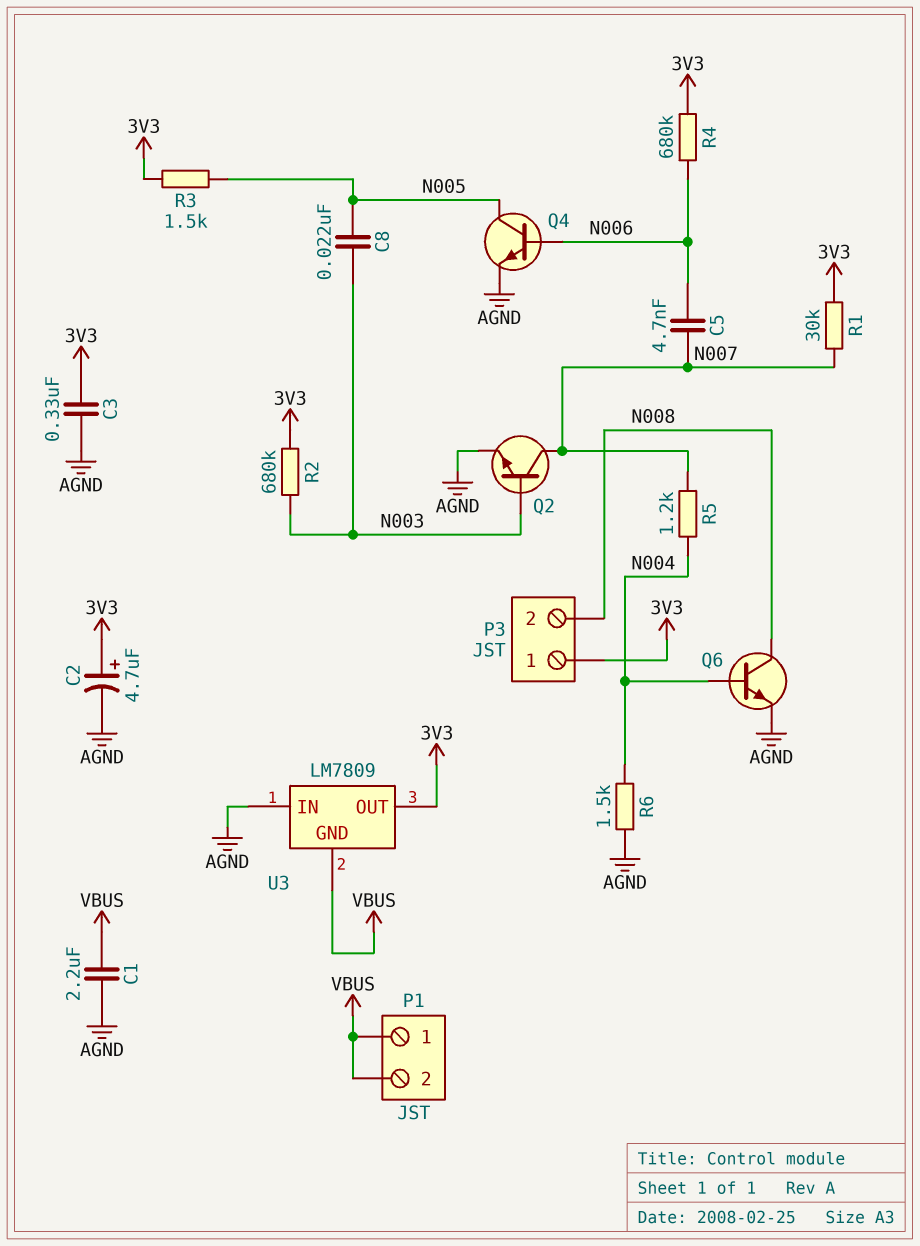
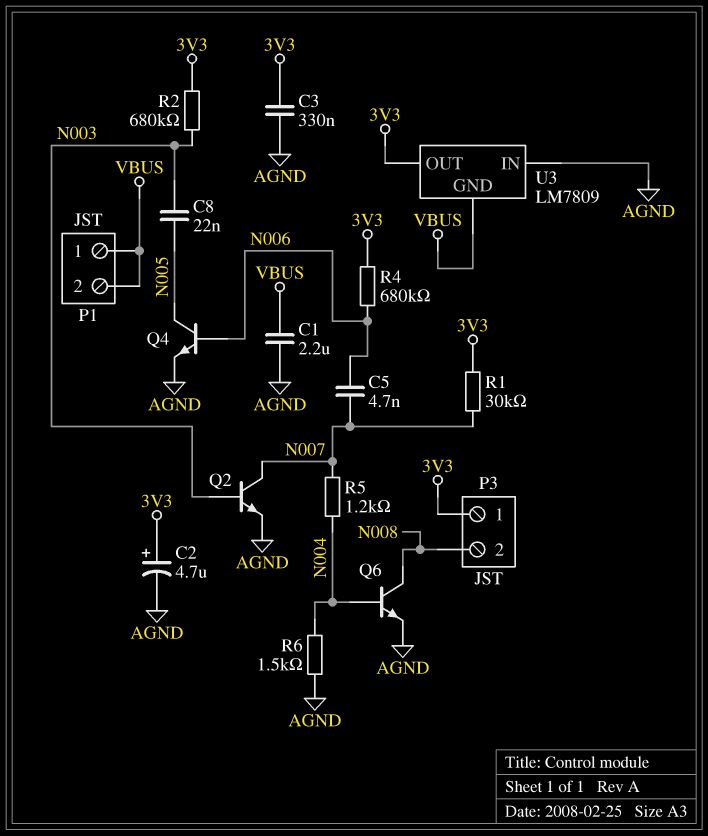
R3: 1.5k (3V3, N005) -> none

